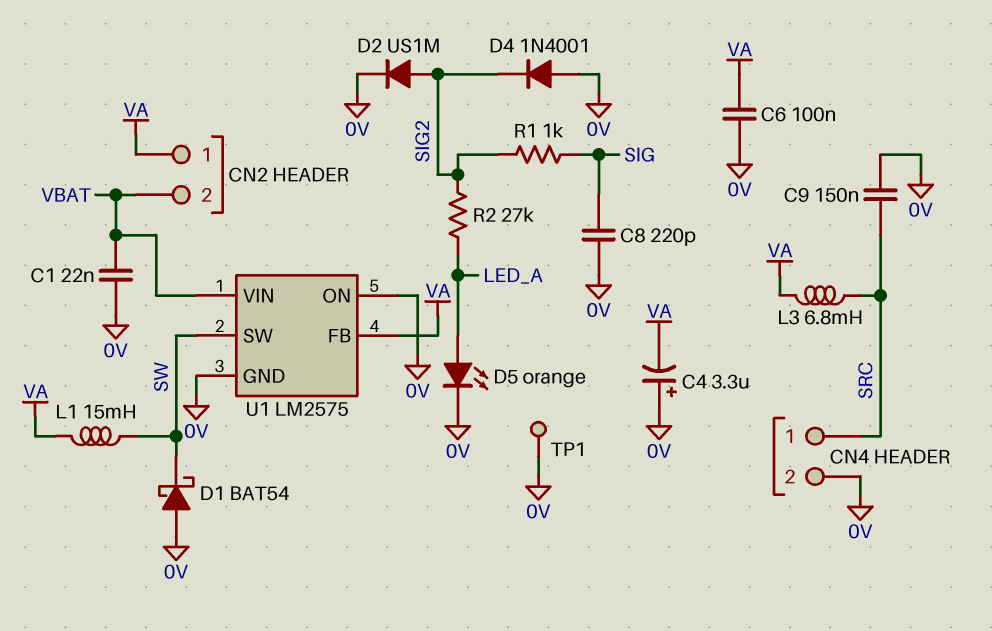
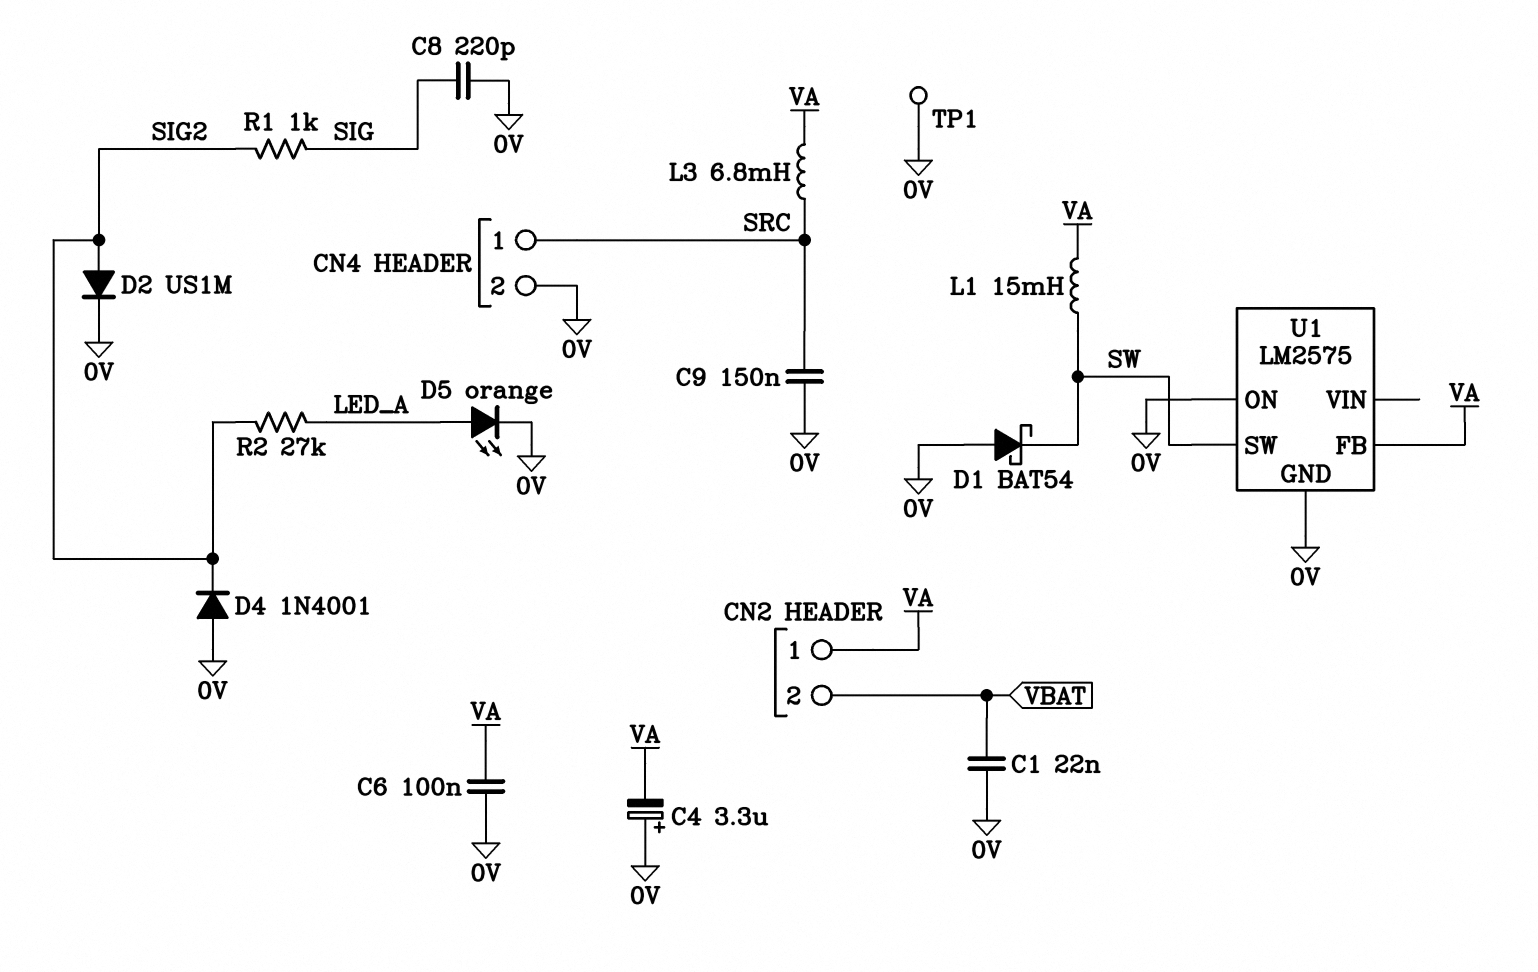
U1 pin VIN: VBAT -> none

